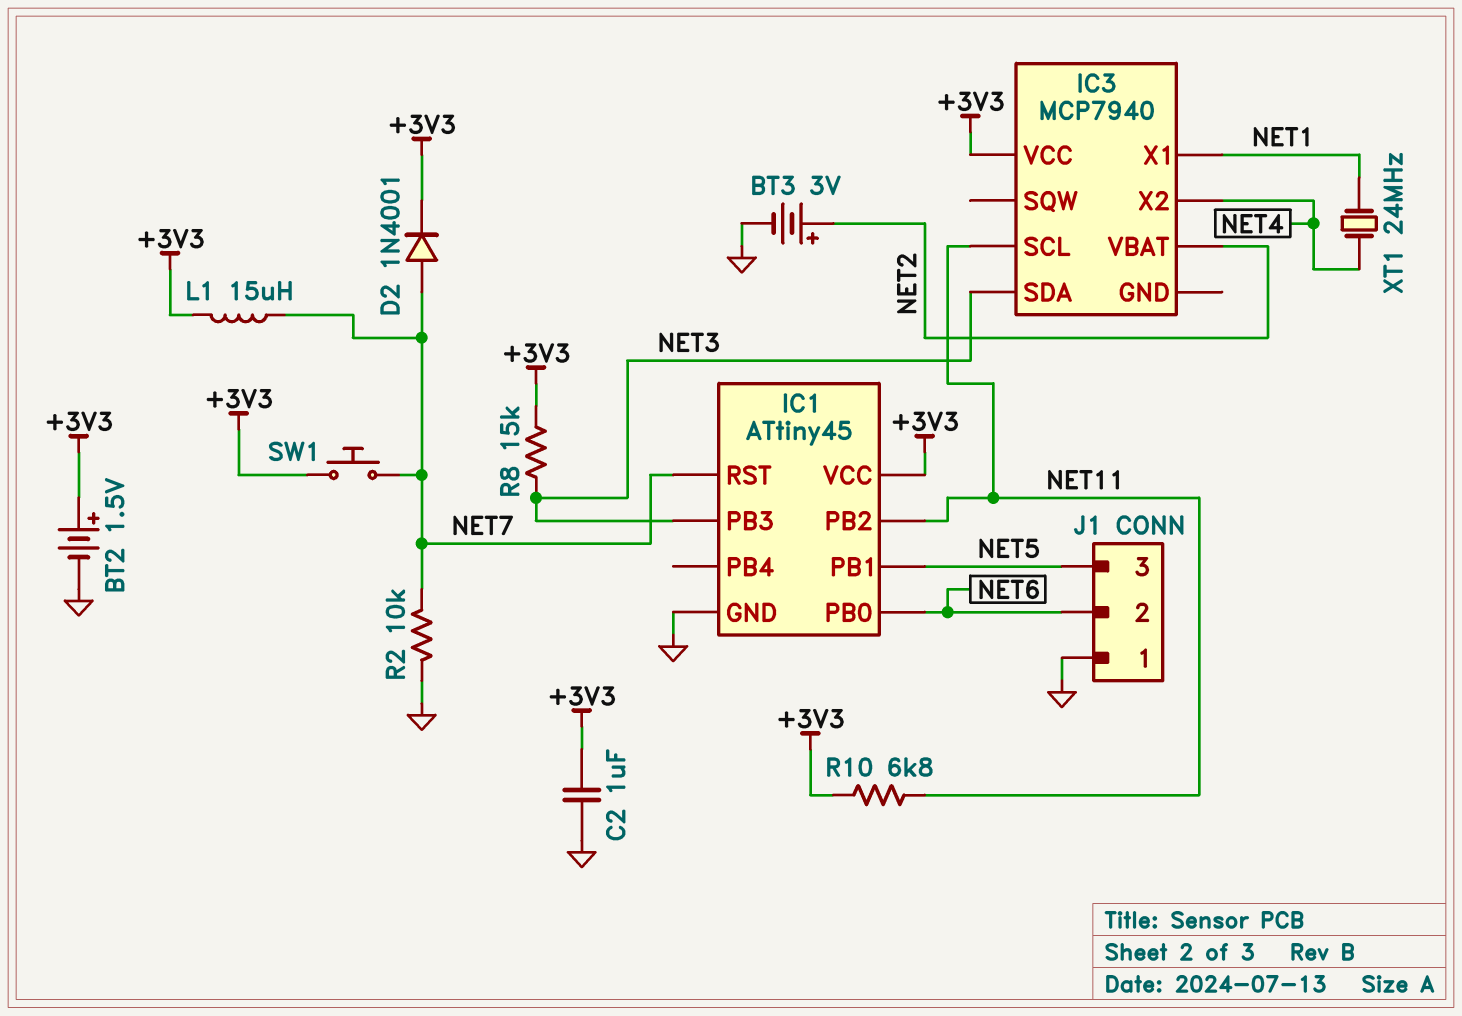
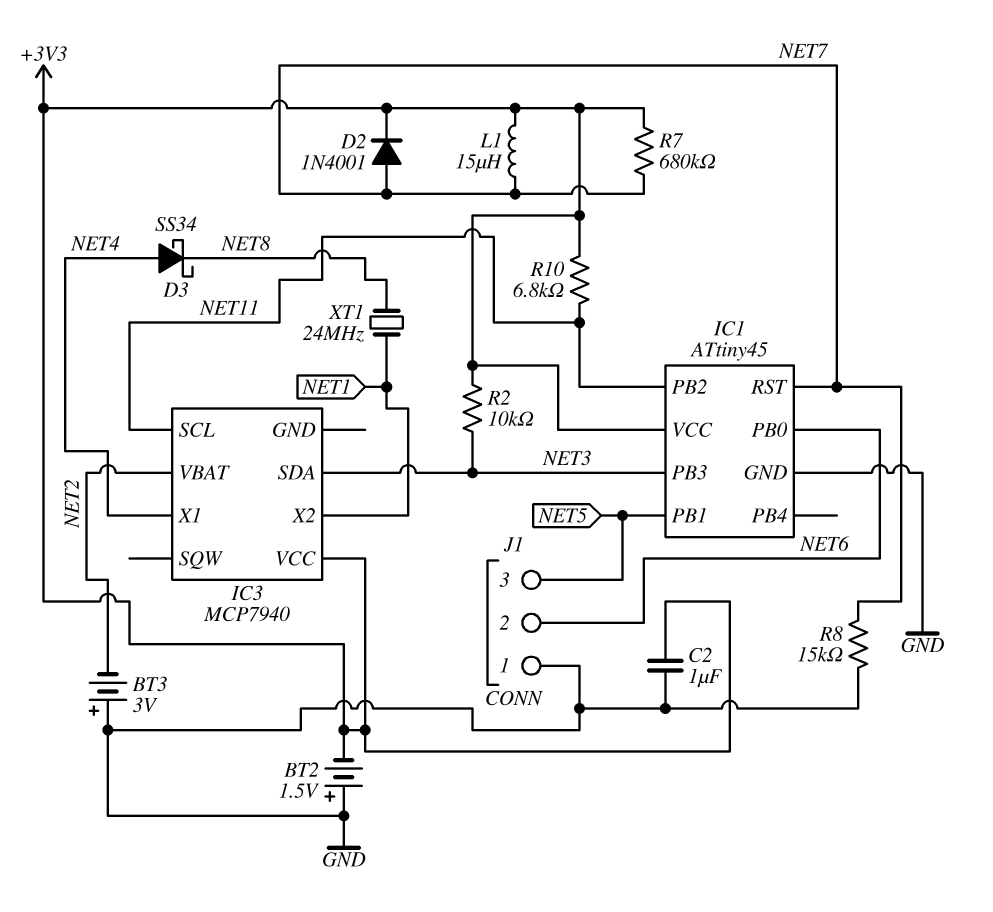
BT2: 1.5V (plus +3V3, minus GND) -> 1.5V (plus GND, minus +3V3)
BT3: 3V (plus NET2, minus GND) -> 3V (plus GND, minus NET2)
D3: none -> schottky SS34 (A NET4, K NET8)
IC3 pin X1: NET1 -> NET4
IC3 pin X2: NET4 -> NET1
R2: 10k (GND, NET7) -> 10k (+3V3, NET3)
R7: none -> 680k (+3V3, NET7)
R8: 15k (+3V3, NET3) -> 15k (GND, NET7)
SW1: button (+3V3, NET7) -> none
XT1: 24MHz (NET1, NET4) -> 24MHz (NET1, NET8)

